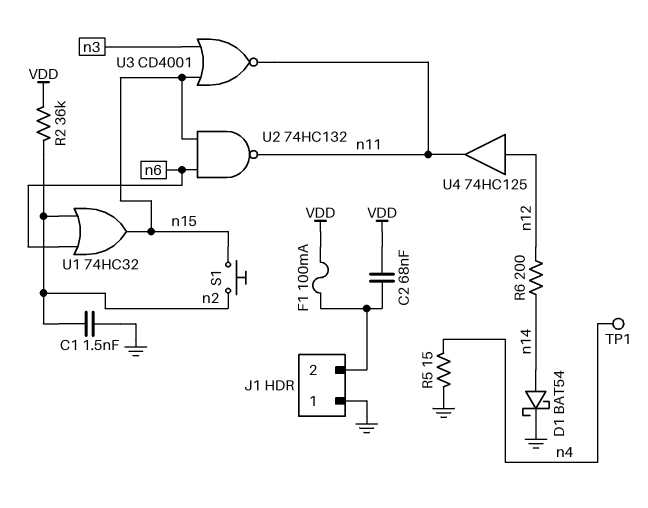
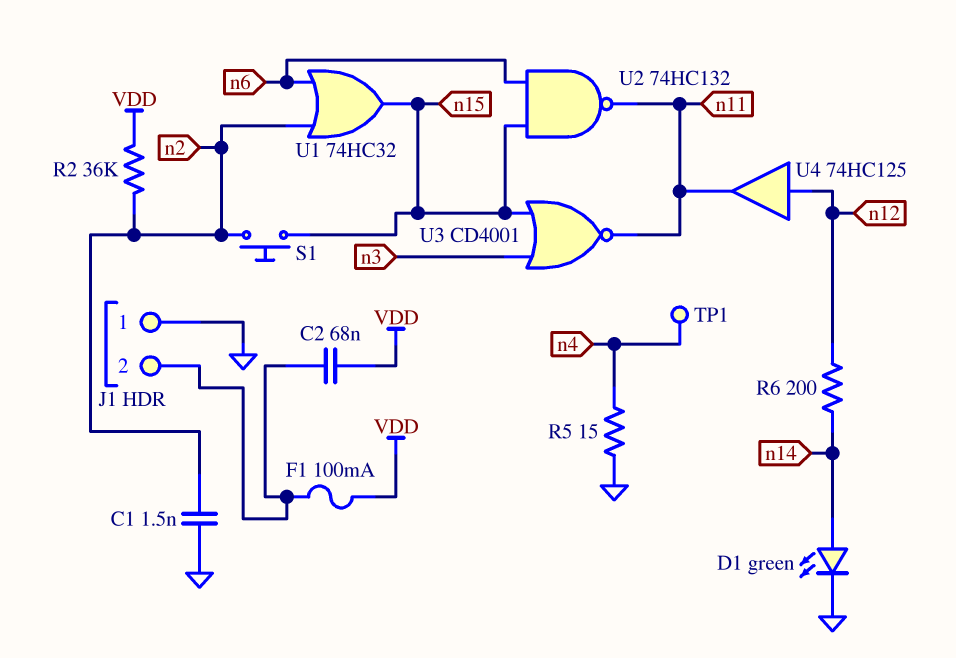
D1: schottky BAT54 (A n14, K GND) -> LED green (A n14, K GND)

